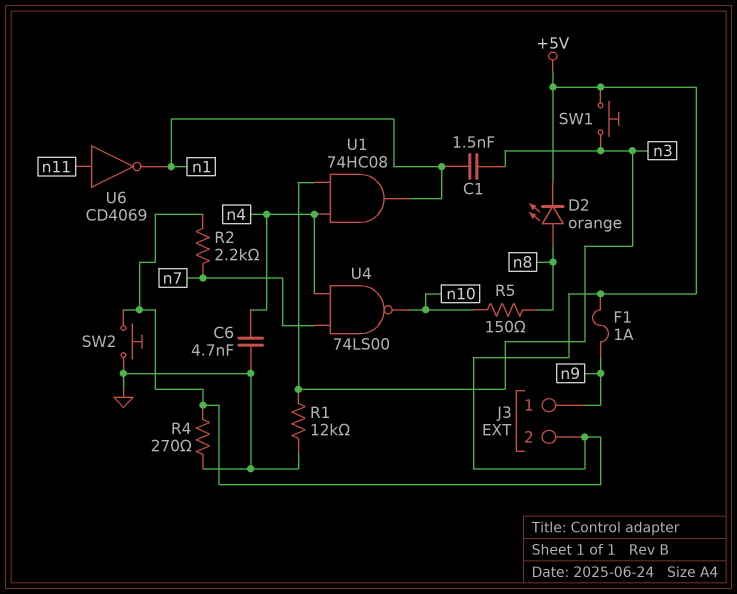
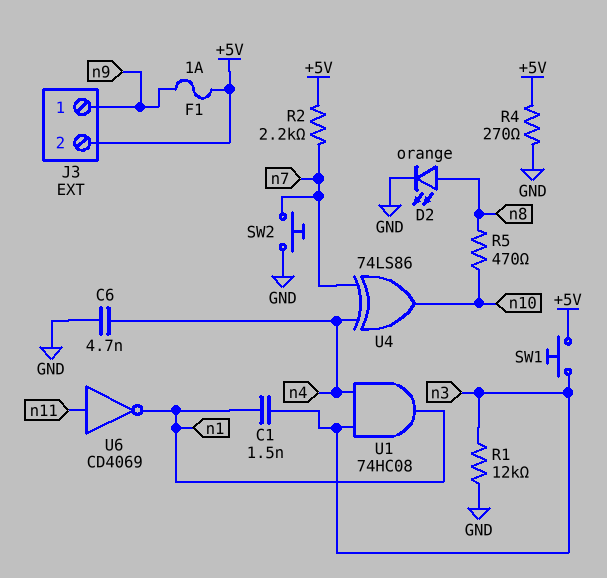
D2: LED orange (A n8, K +5V) -> LED orange (A n8, K GND)
R5: 150 (n8, n10) -> 470 (n8, n10)
SW2: button (+5V, GND) -> button (GND, n7)
U4: NAND 74LS00 (in n4, in n7, out n10) -> XOR 74LS86 (in n4, in n7, out n10)

